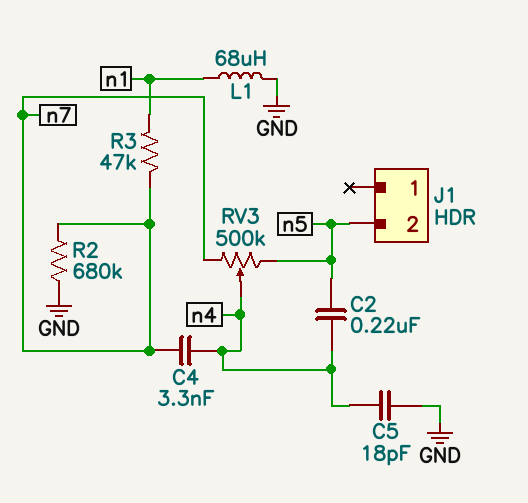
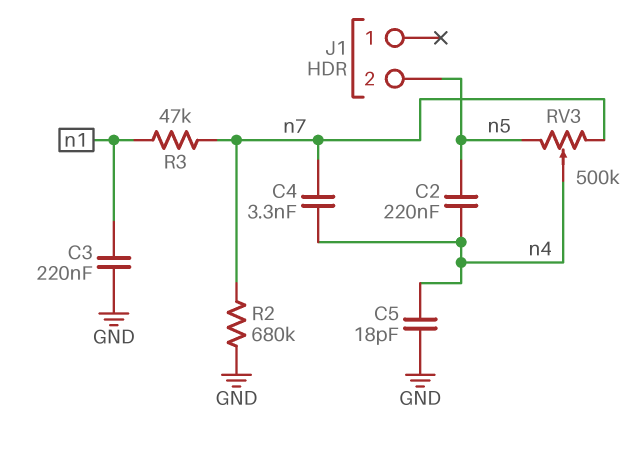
C3: none -> 220nF (GND, n1)
L1: 68uH (GND, n1) -> none

